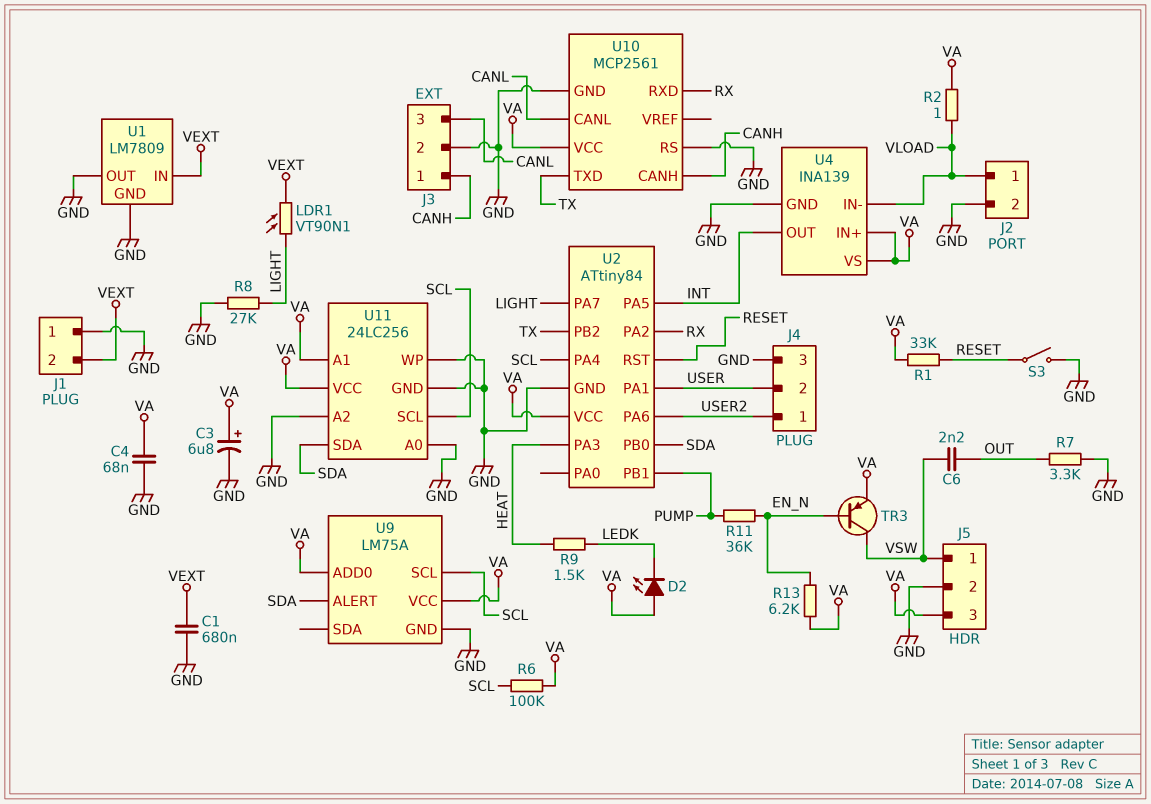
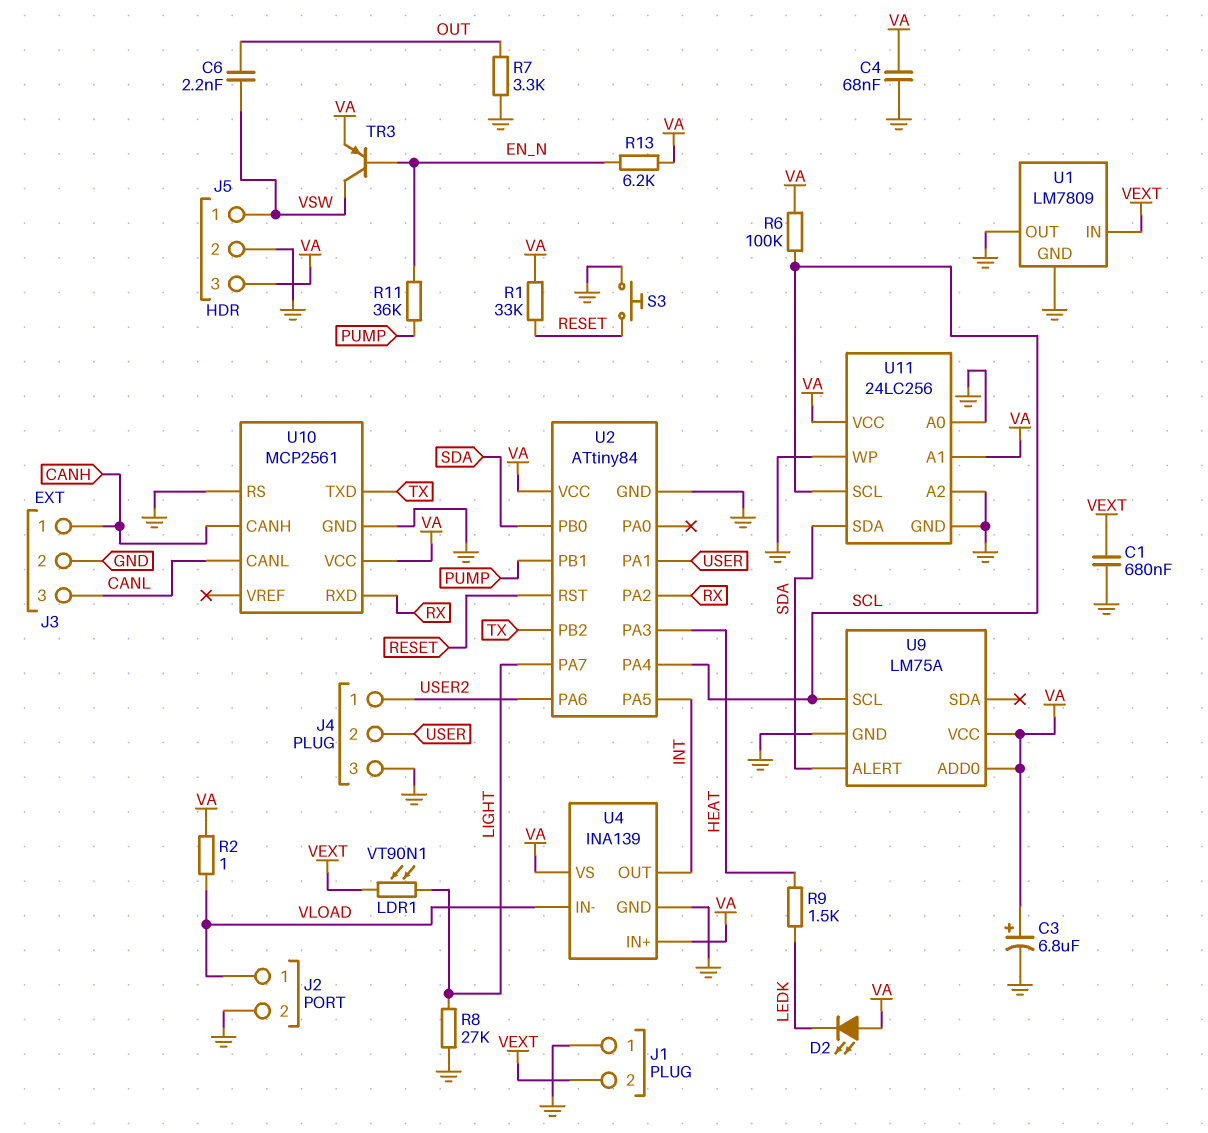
S3: switch (GND, RESET) -> button (GND, RESET)

